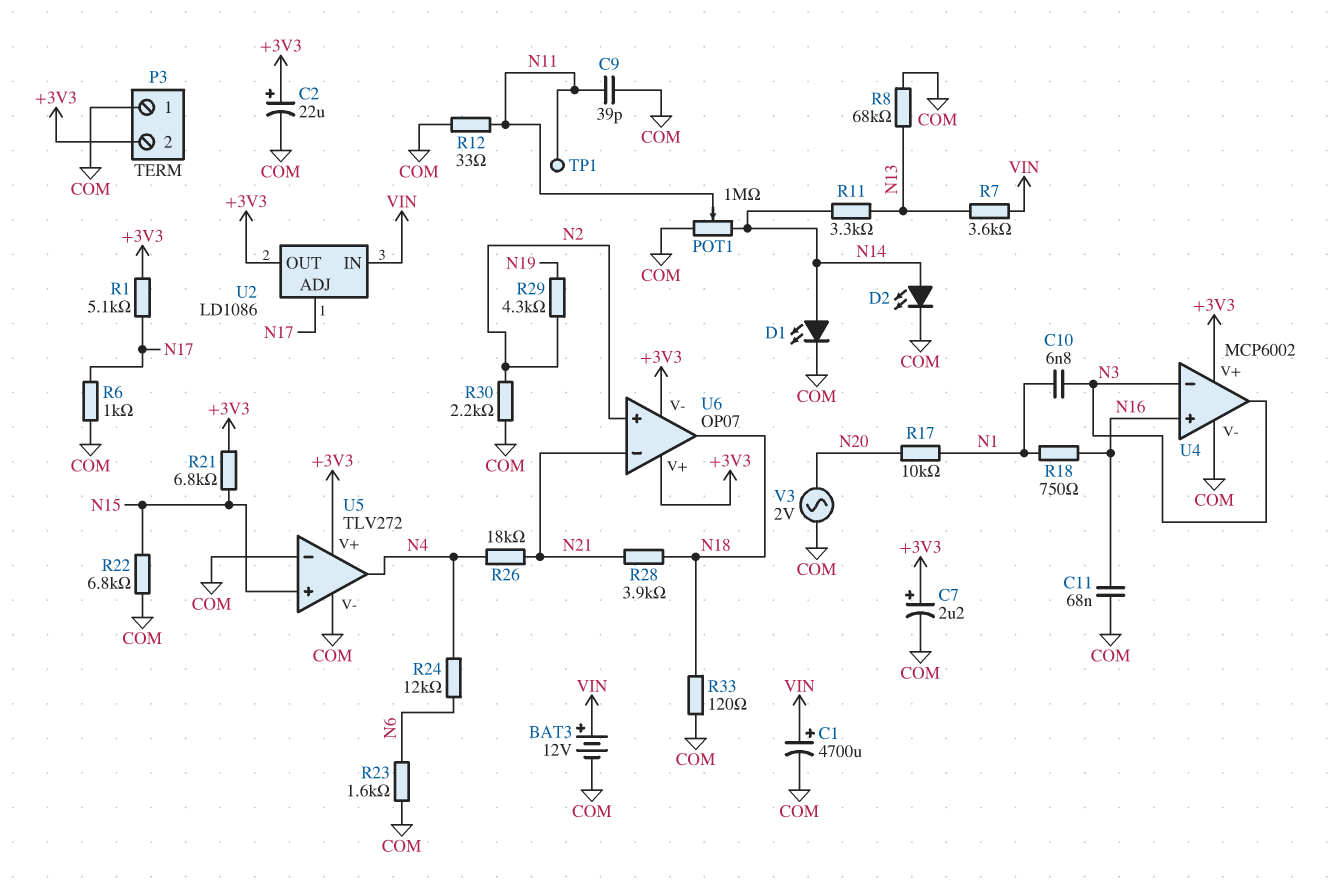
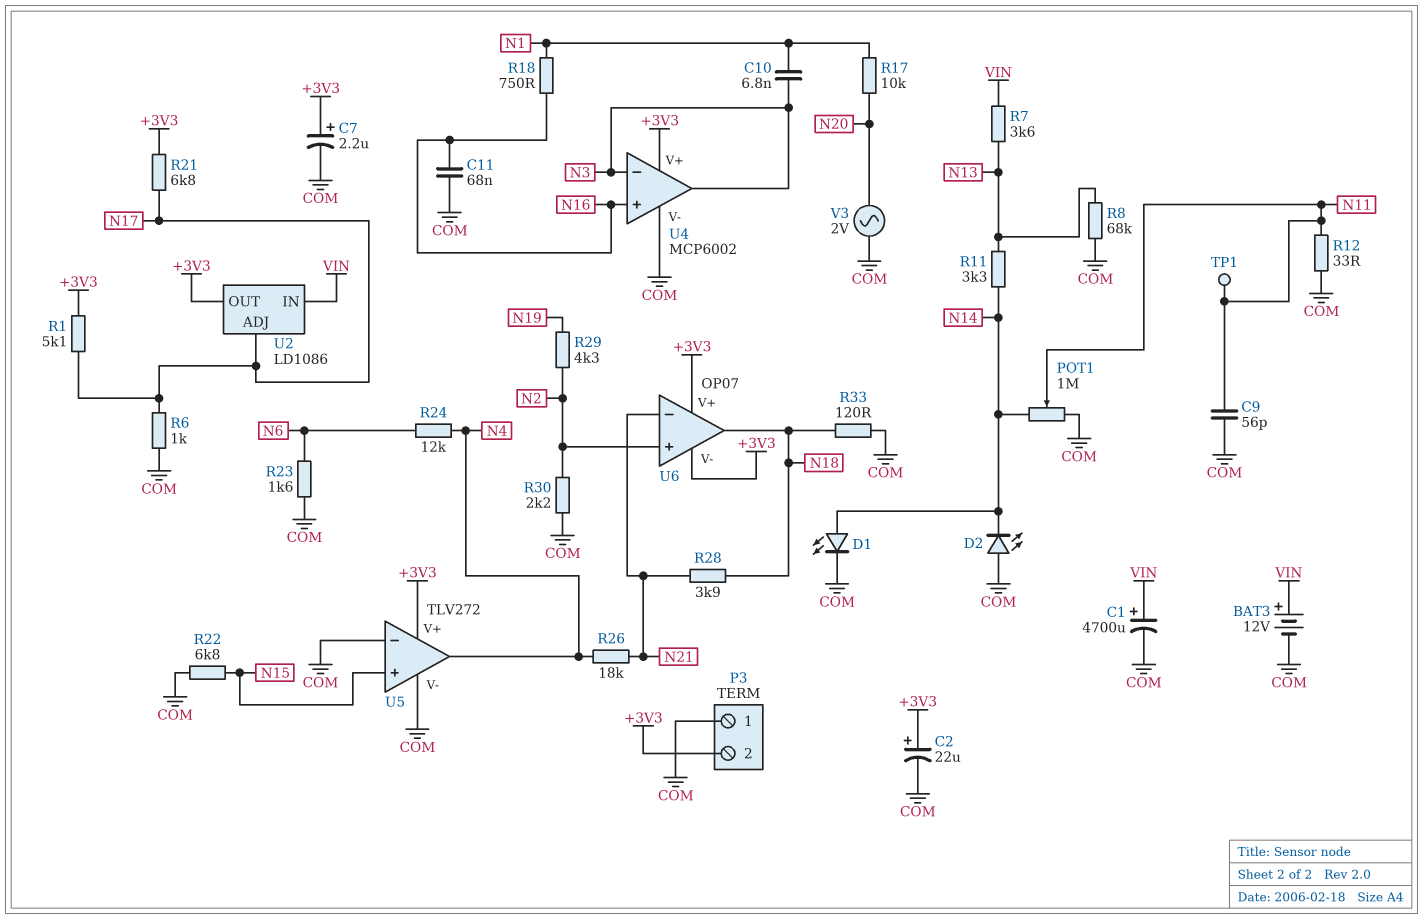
C9: 39pF (COM, N11) -> 56pF (COM, N11)
D2: LED (A N14, K COM) -> LED (A COM, K N14)
R21: 6.8k (+3V3, N15) -> 6.8k (+3V3, N17)

